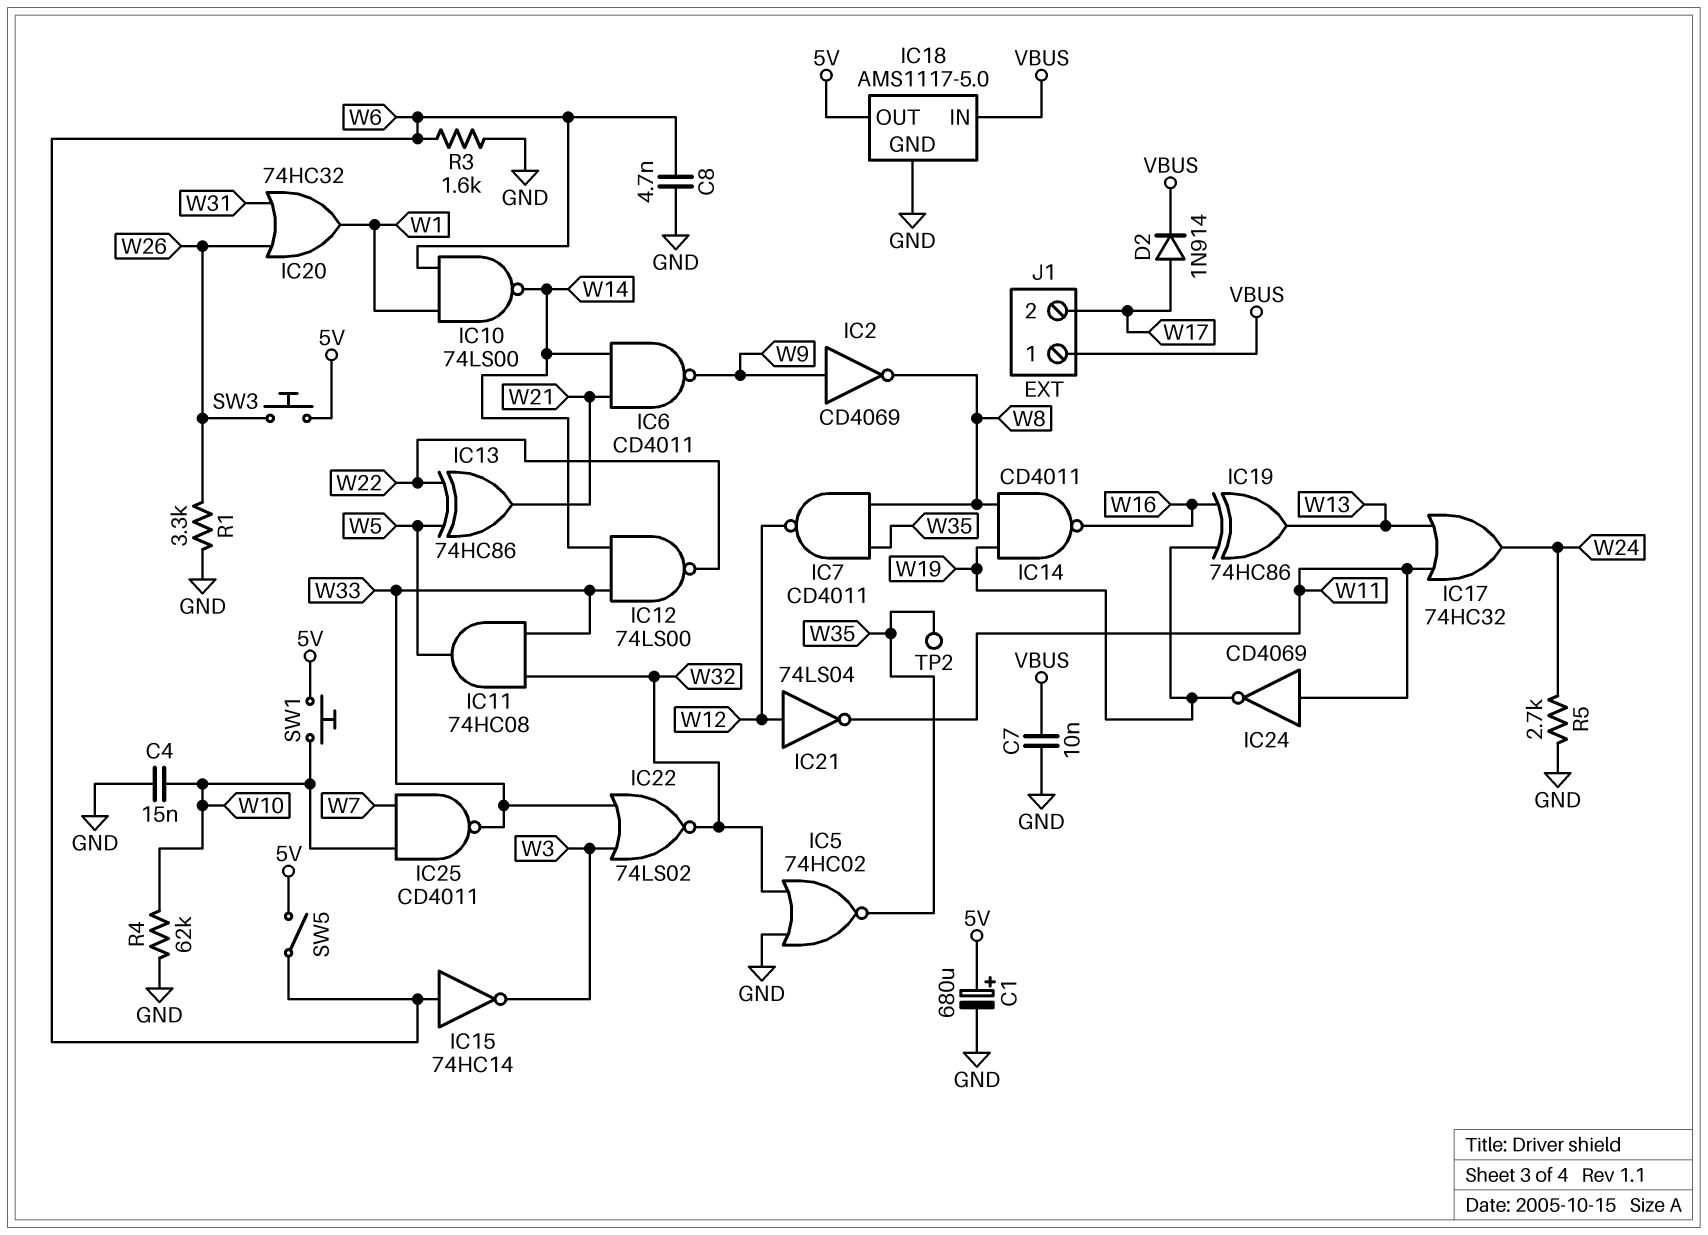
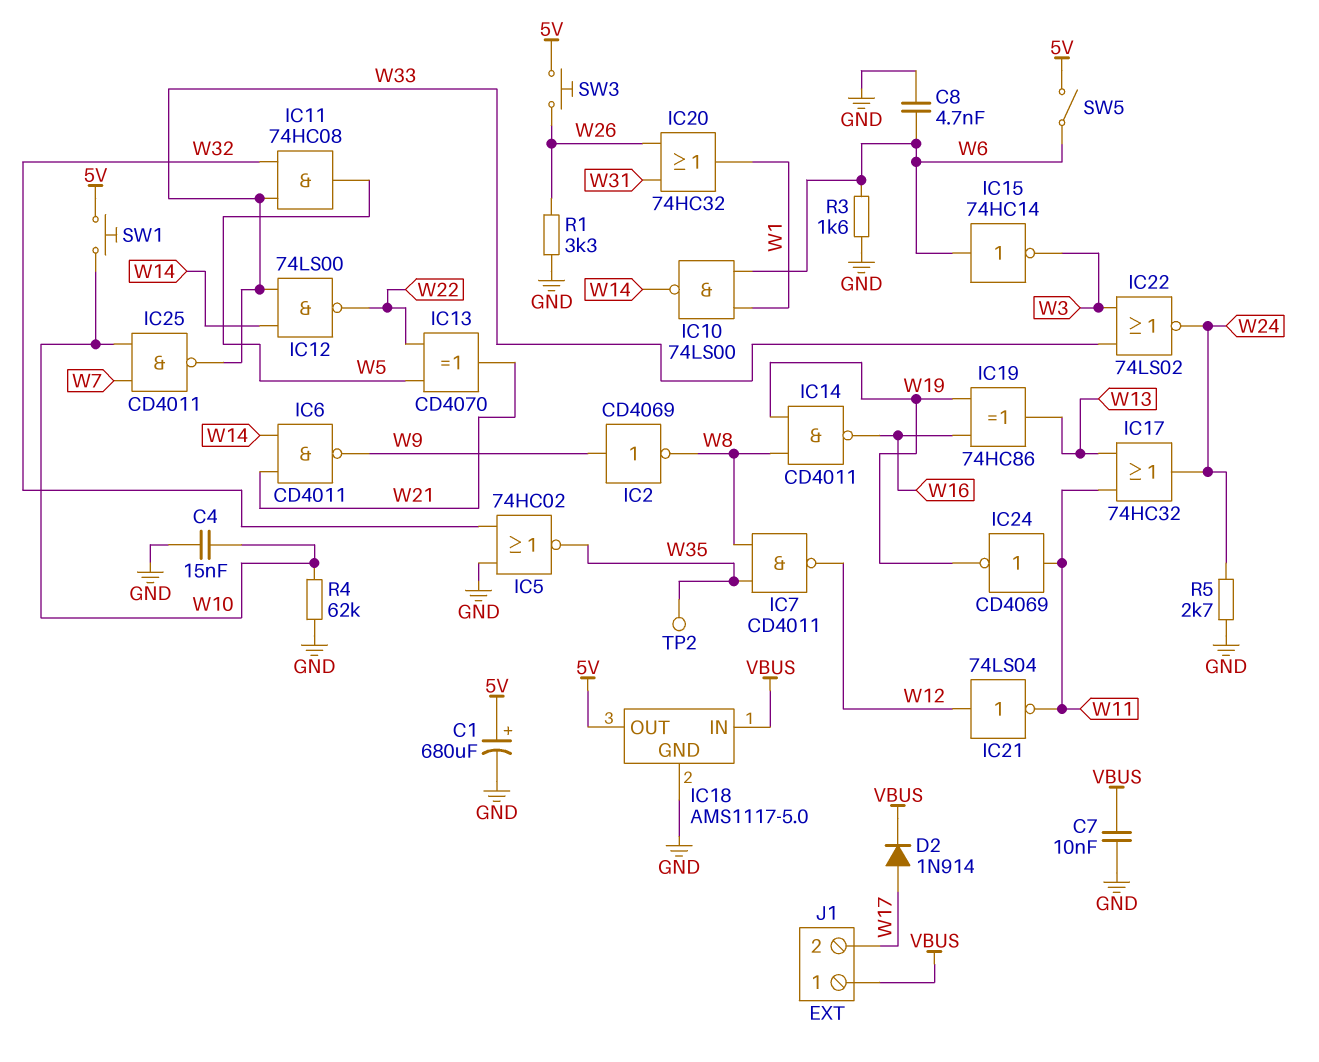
IC13: XOR 74HC86 (in W5, in W22, out W21) -> XOR CD4070 (in W5, in W22, out W21)
IC22: NOR 74LS02 (in W3, in W33, out W32) -> NOR 74LS02 (in W3, in W33, out W24)

